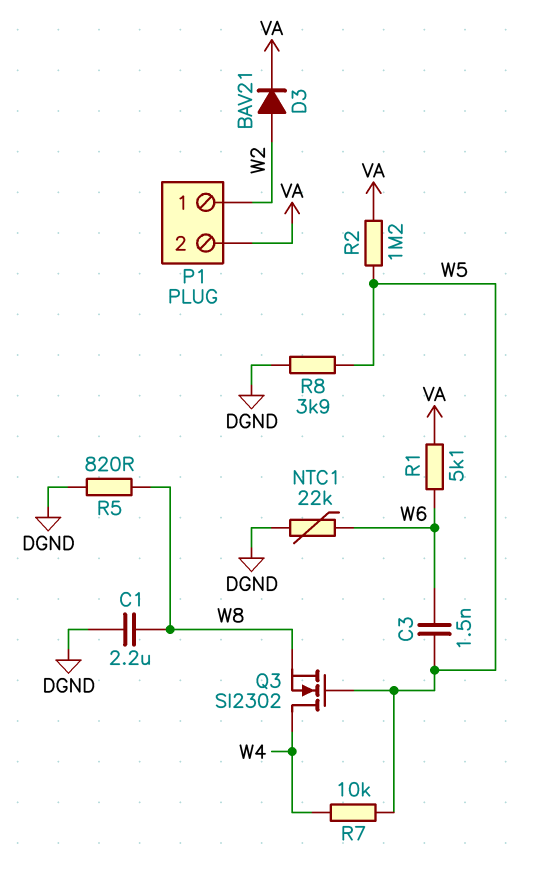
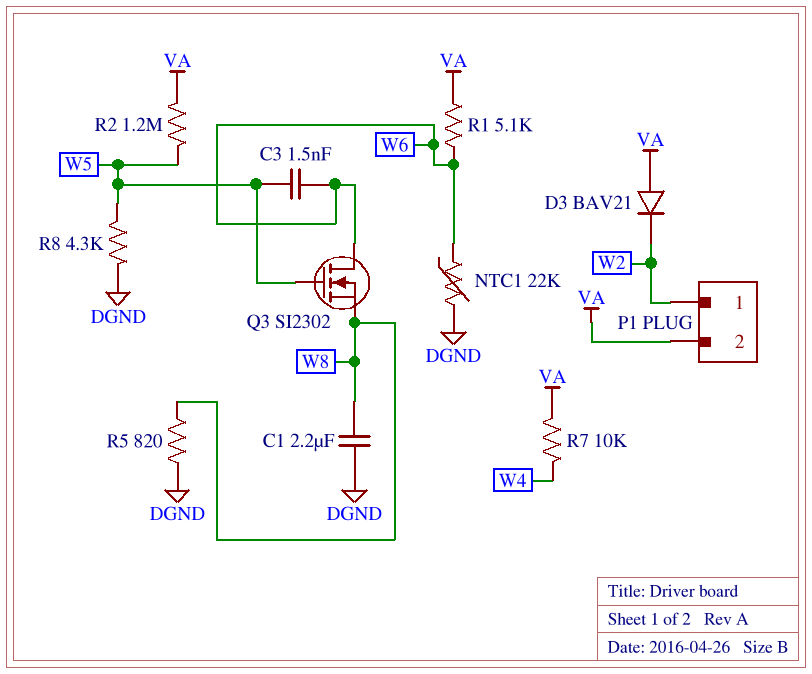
D3: diode BAV21 (A W2, K VA) -> diode BAV21 (A VA, K W2)
Q3: NMOS SI2302 (G W5, D W4, S W8) -> NMOS SI2302 (G W5, D W6, S W8)
R7: 10k (W4, W5) -> 10k (VA, W4)
R8: 3.9k (DGND, W5) -> 4.3k (DGND, W5)

